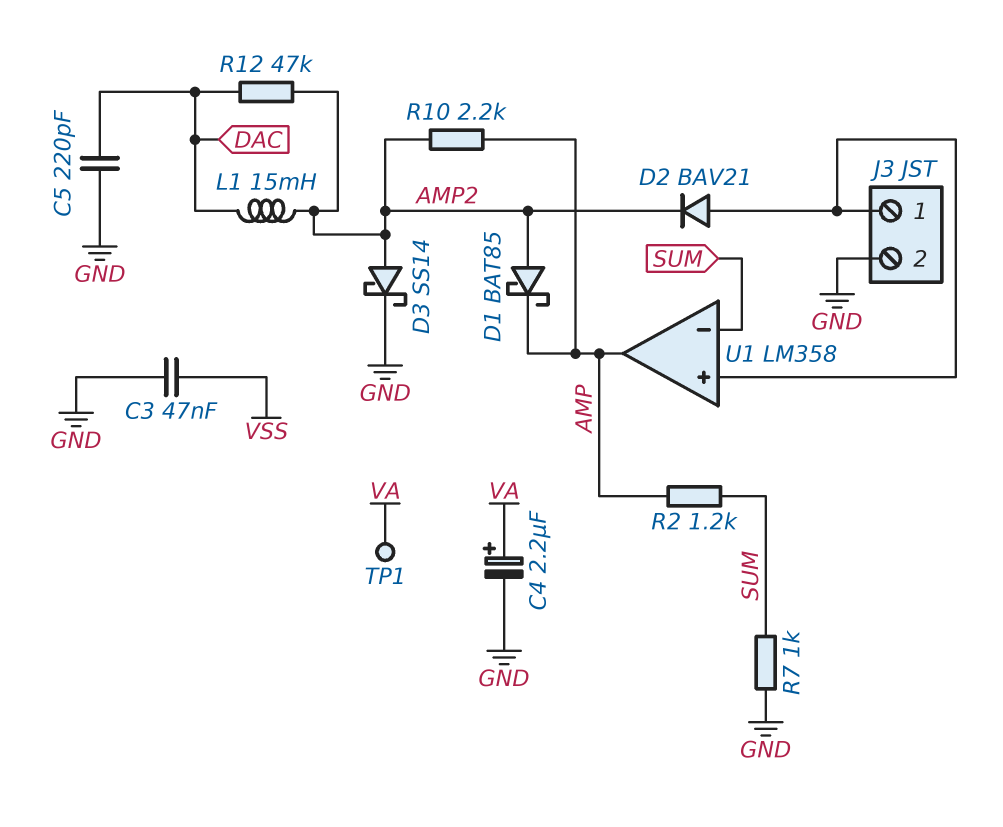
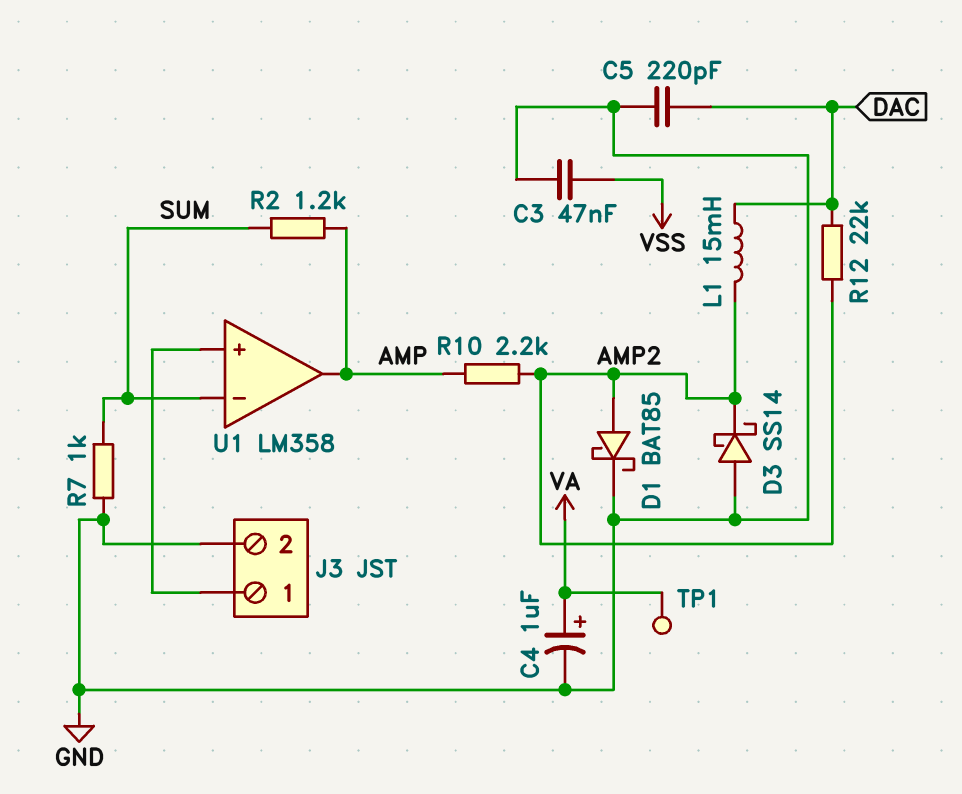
C4: 2.2uF (plus VA, minus GND) -> 1uF (plus VA, minus GND)
D1: schottky BAT85 (A AMP2, K AMP) -> schottky BAT85 (A AMP2, K GND)
D2: diode BAV21 (A J3/1, K AMP2) -> none
D3: schottky SS14 (A AMP2, K GND) -> schottky SS14 (A GND, K AMP2)
R12: 47k (AMP2, DAC) -> 22k (AMP2, DAC)

